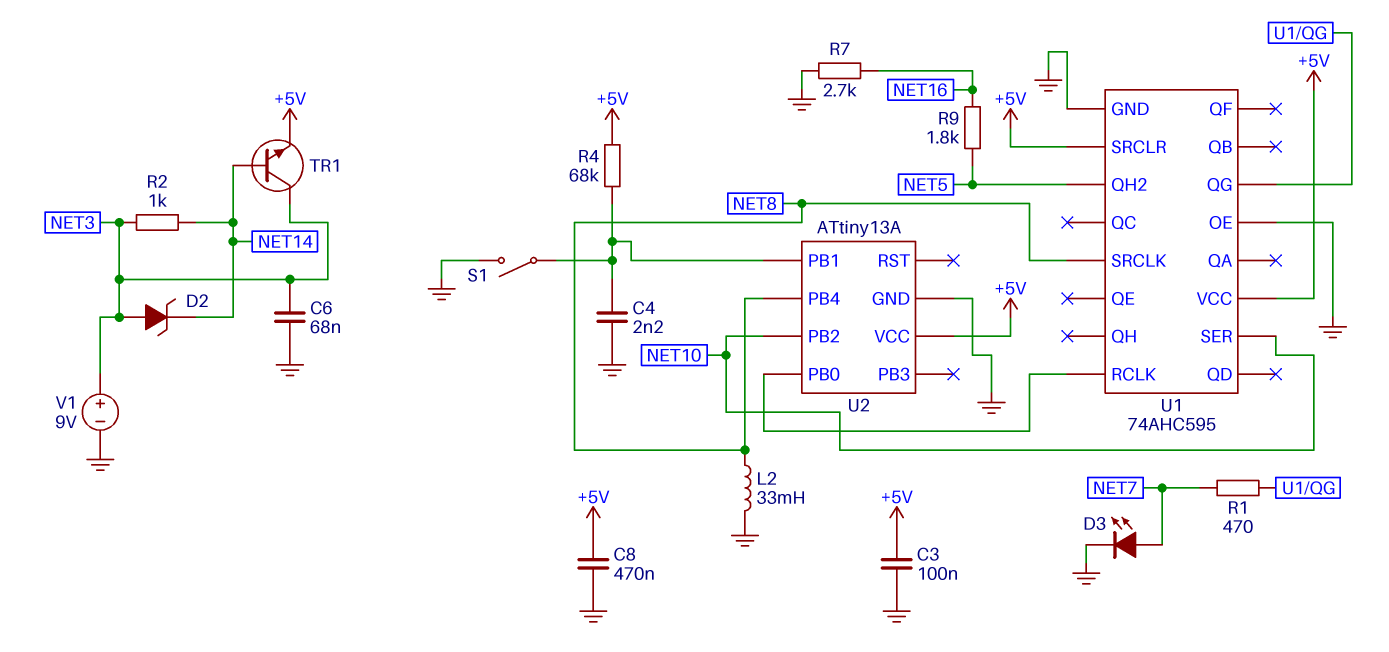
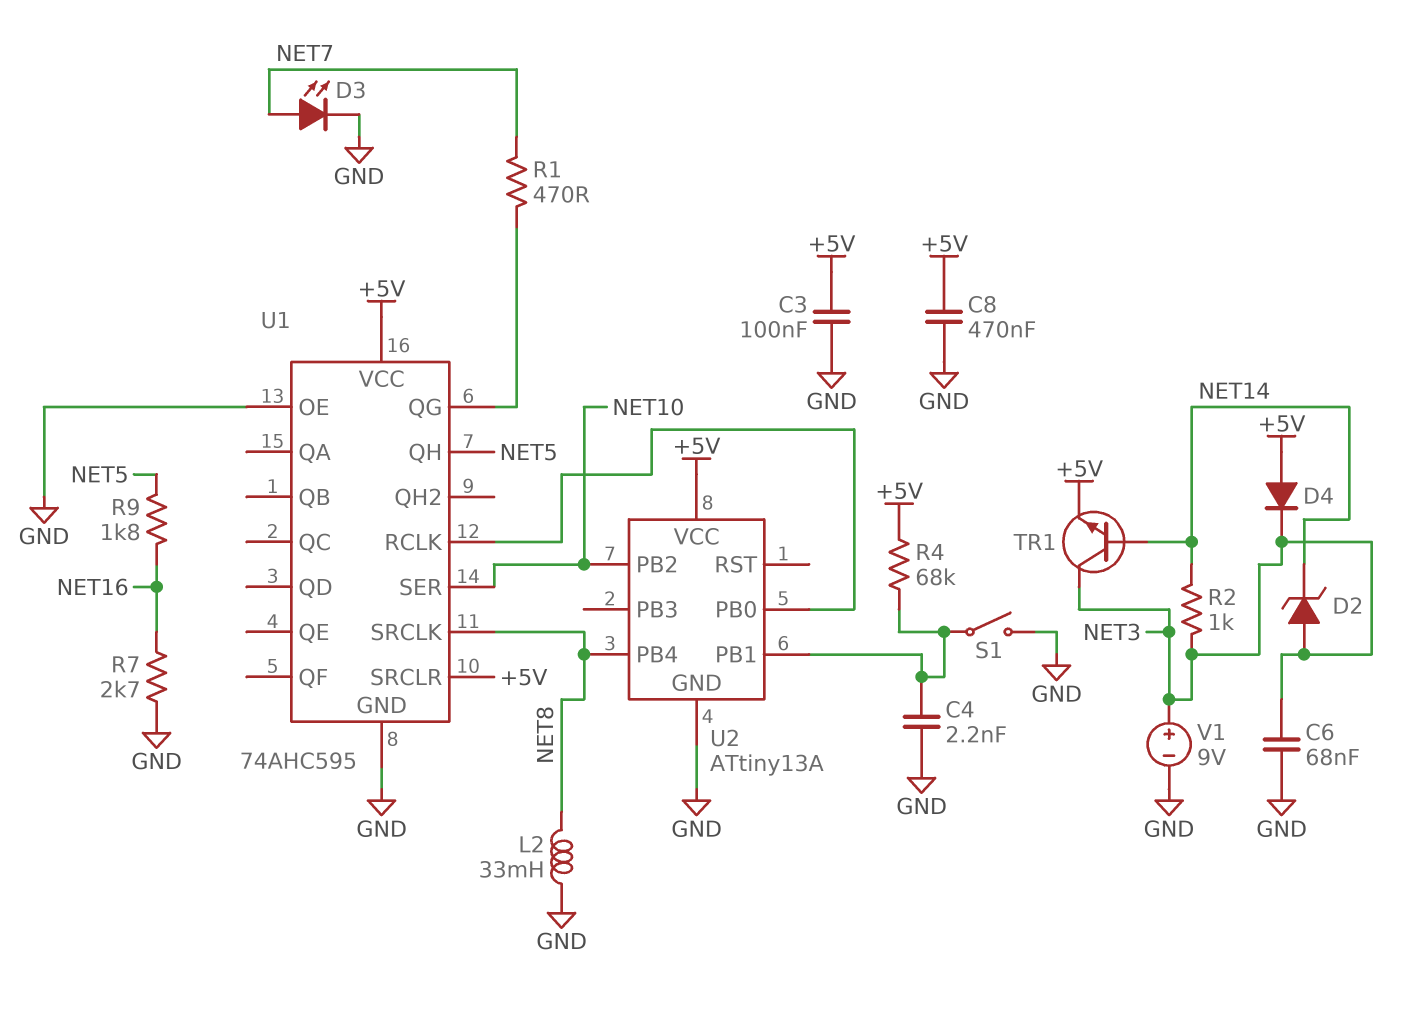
D4: none -> diode (A +5V, K NET3)
U1 pin QH: none -> NET5
U1 pin QH2: NET5 -> none

